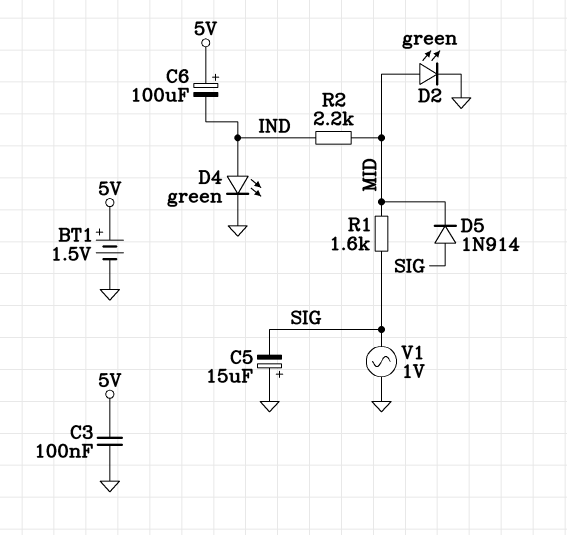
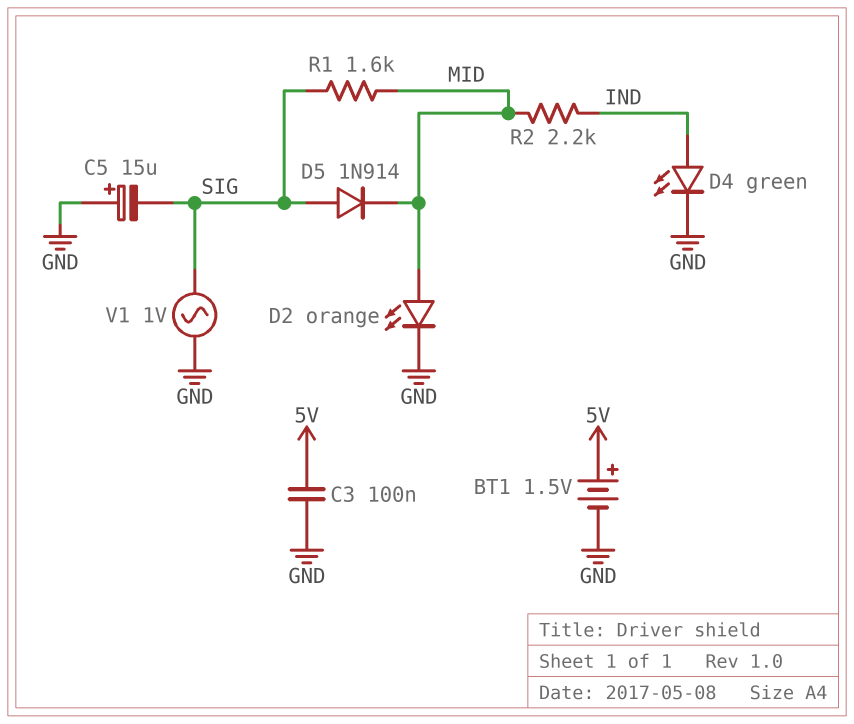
C6: 100uF (plus 5V, minus IND) -> none
D2: LED green (A MID, K GND) -> LED orange (A MID, K GND)

